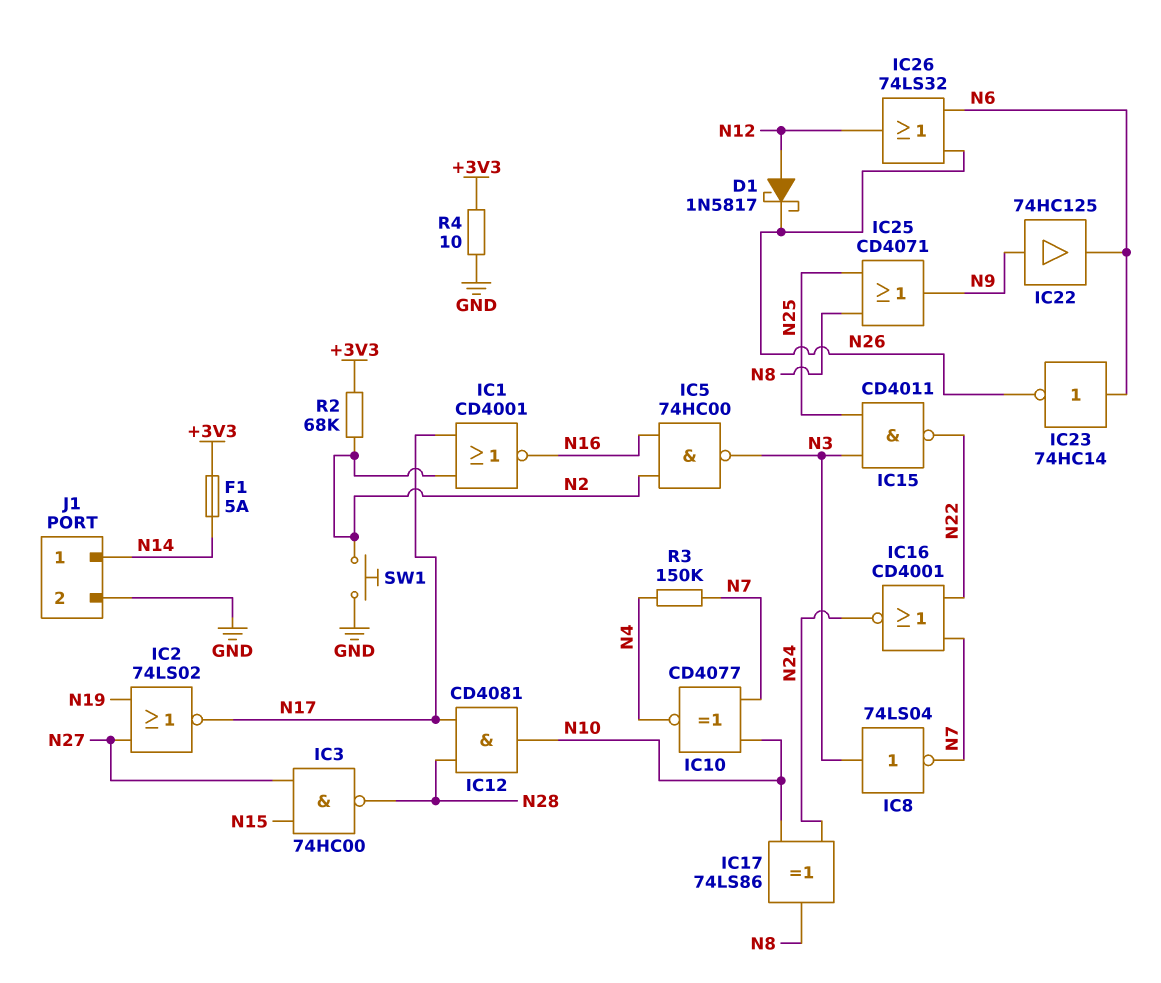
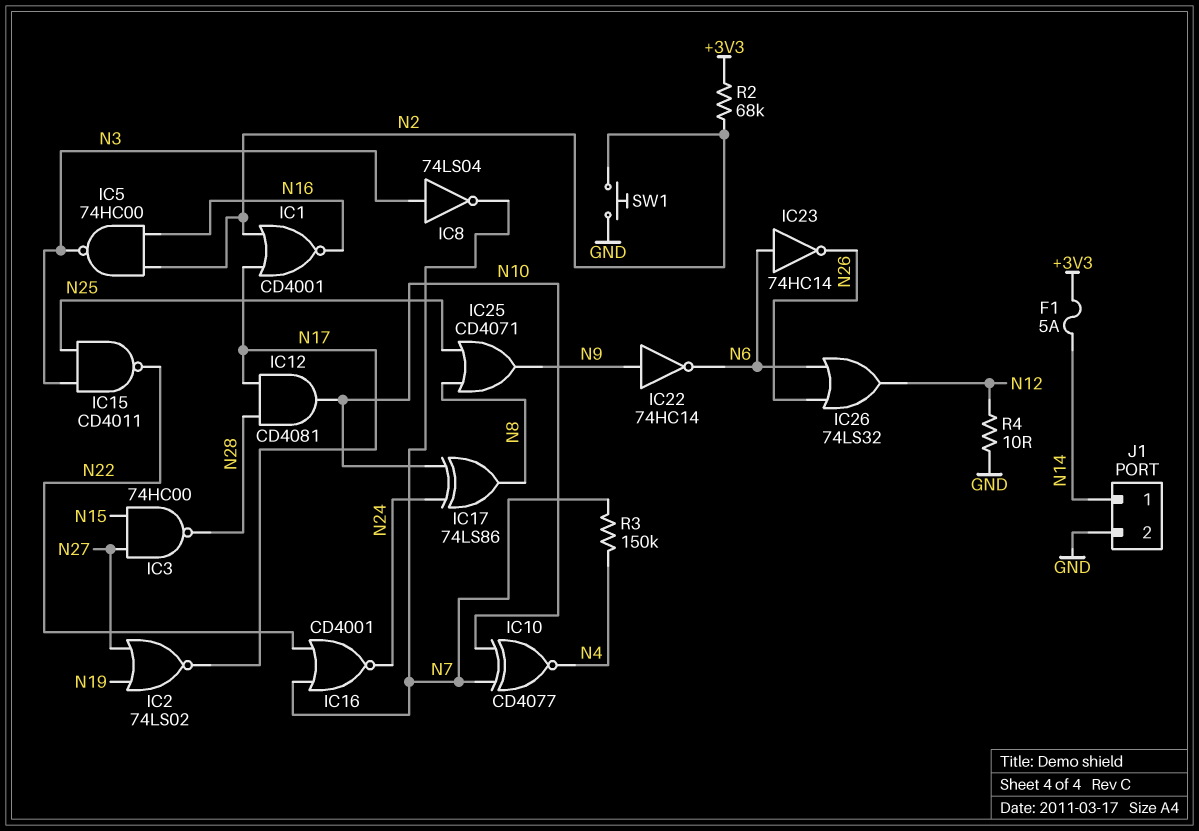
D1: schottky 1N5817 (A N12, K N26) -> none
IC22: buffer 74HC125 (in N9, out N6) -> NOT 74HC14 (in N9, out N6)
R4: 10 (+3V3, GND) -> 10 (GND, N12)

